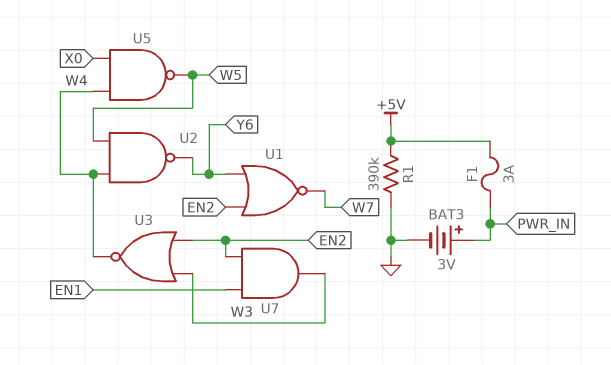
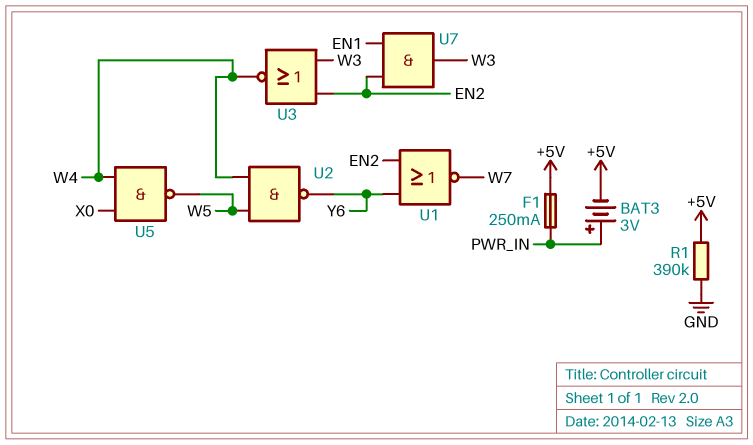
BAT3: 3V (plus PWR_IN, minus GND) -> 3V (plus PWR_IN, minus +5V)
F1: 3A (+5V, PWR_IN) -> 250mA (+5V, PWR_IN)

